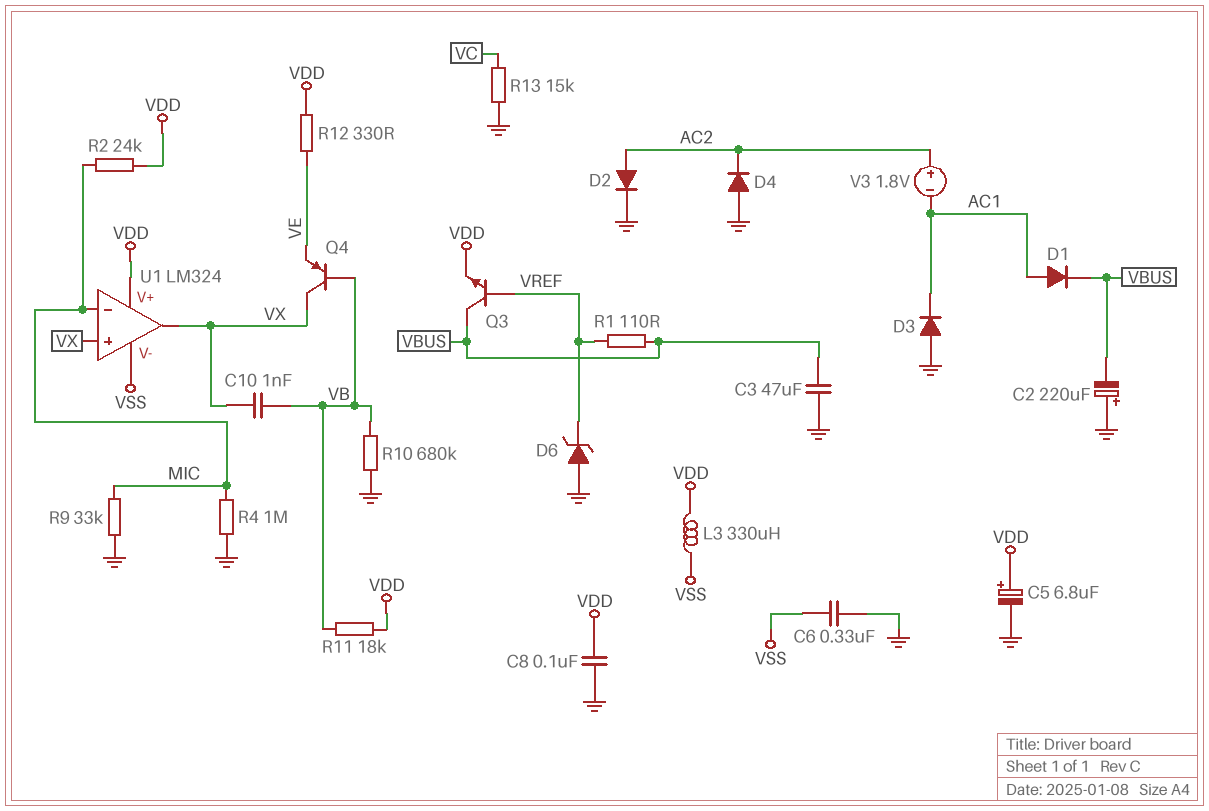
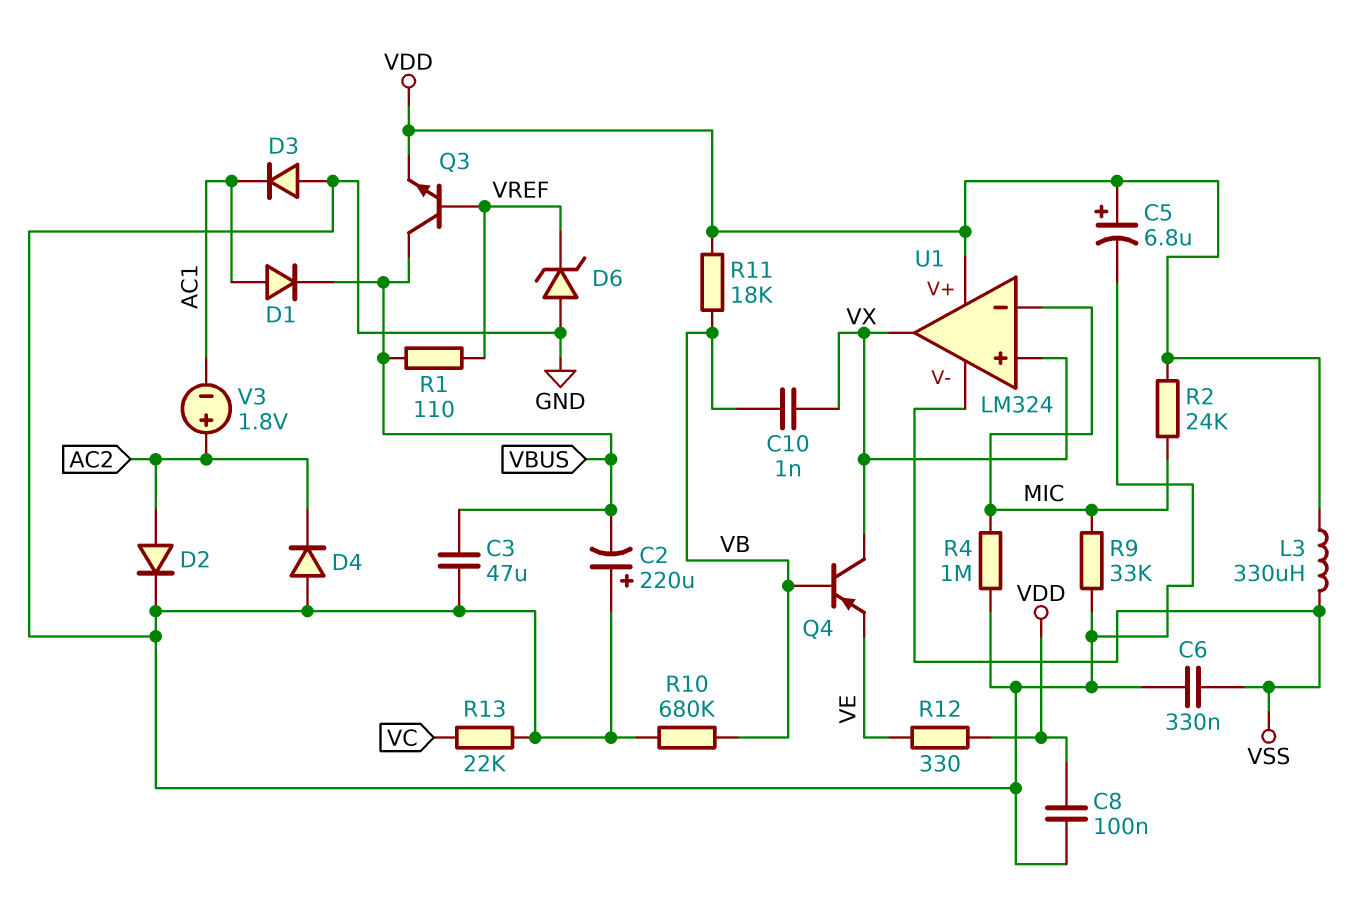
R13: 15k (GND, VC) -> 22k (GND, VC)

